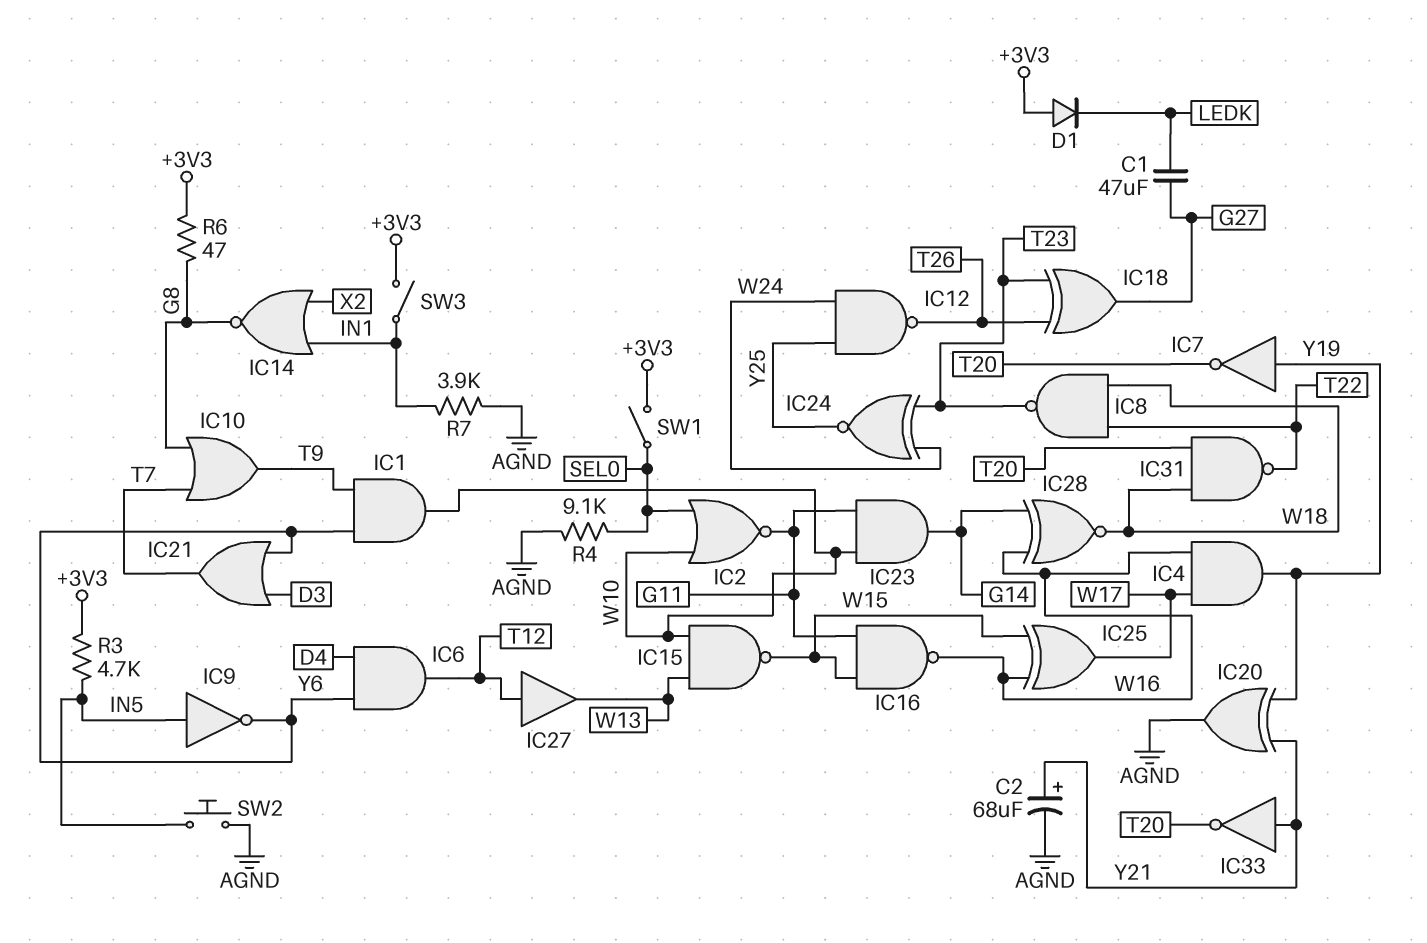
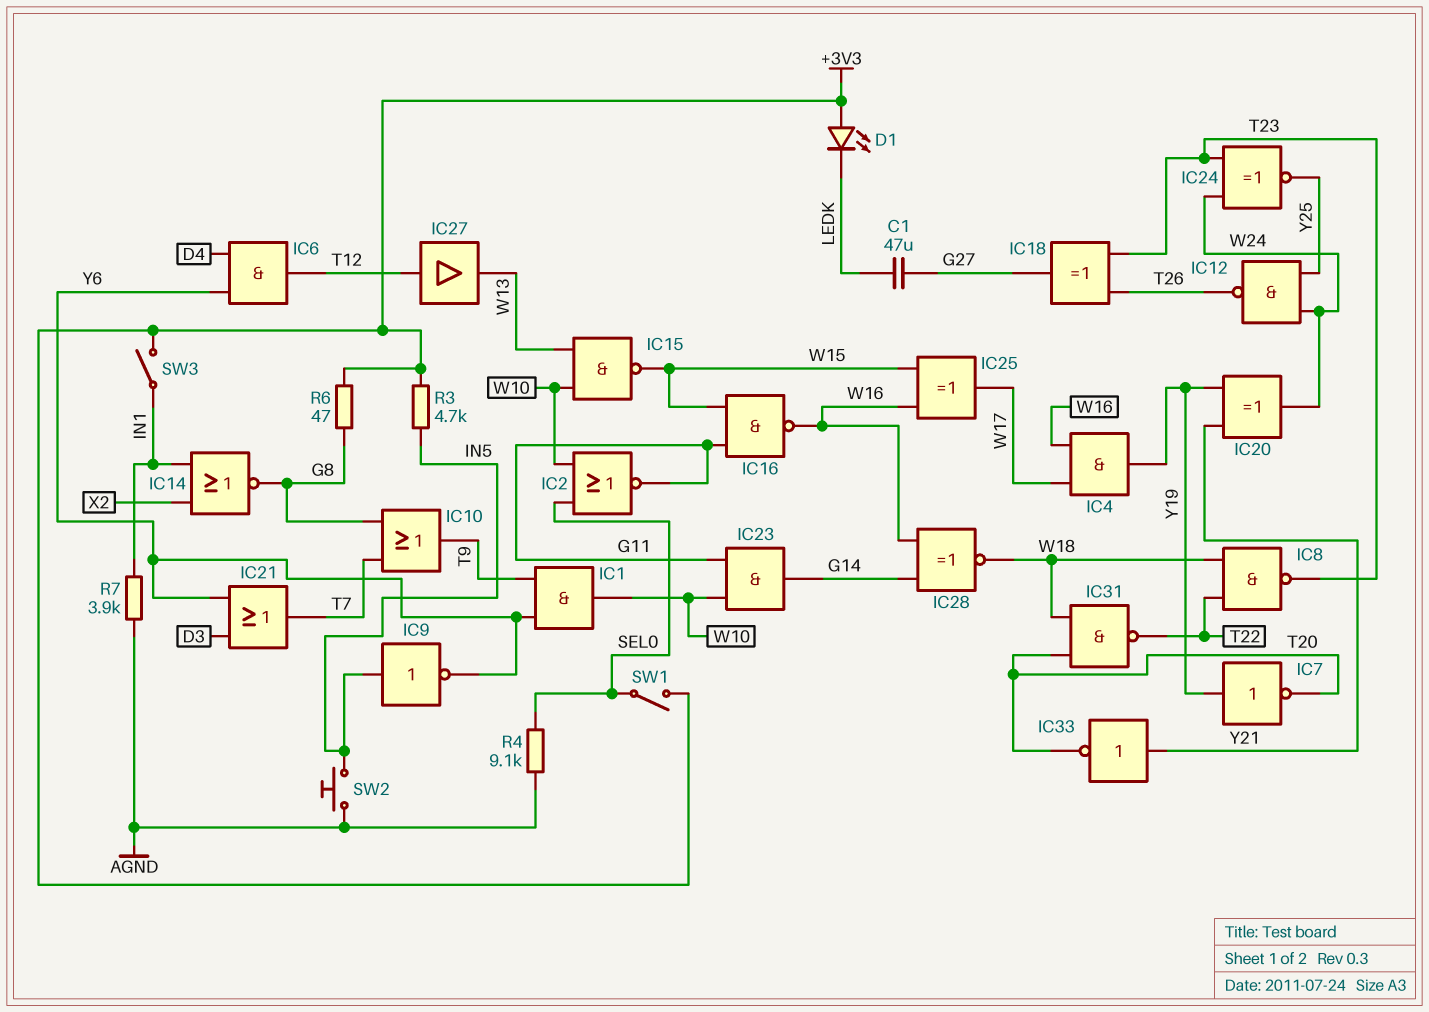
C2: 68uF (plus Y21, minus AGND) -> none
D1: diode (A +3V3, K LEDK) -> LED (A +3V3, K LEDK)
IC20: XOR (in Y19, in Y21, out AGND) -> XOR (in Y19, in Y21, out W24)

